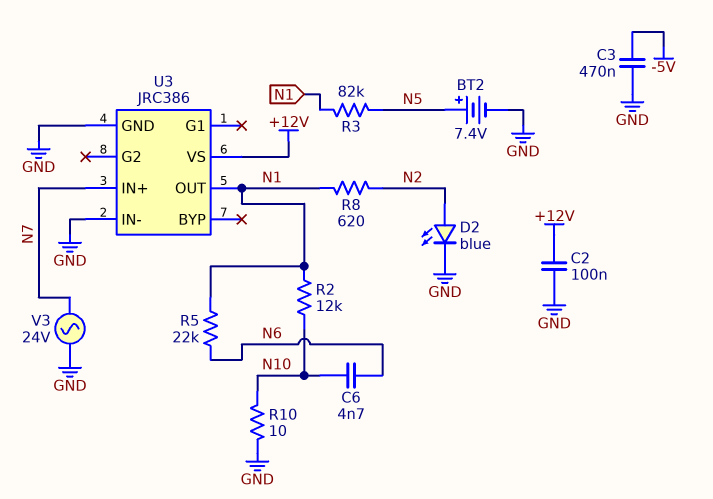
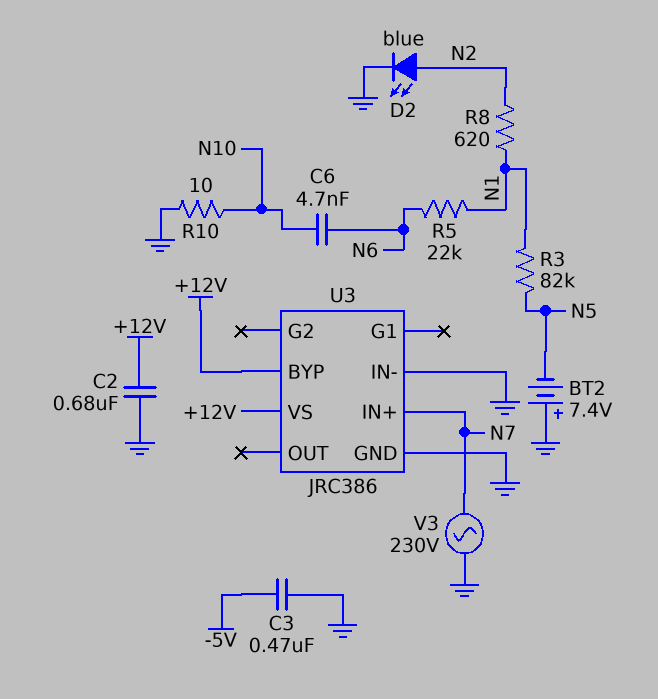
BT2: 7.4V (plus N5, minus GND) -> 7.4V (plus GND, minus N5)
C2: 100nF (+12V, GND) -> 680nF (+12V, GND)
R2: 12k (N1, N10) -> none
U3 pin BYP: none -> +12V
U3 pin OUT: N1 -> none
V3: AC 24V (GND, N7) -> AC 230V (GND, N7)

